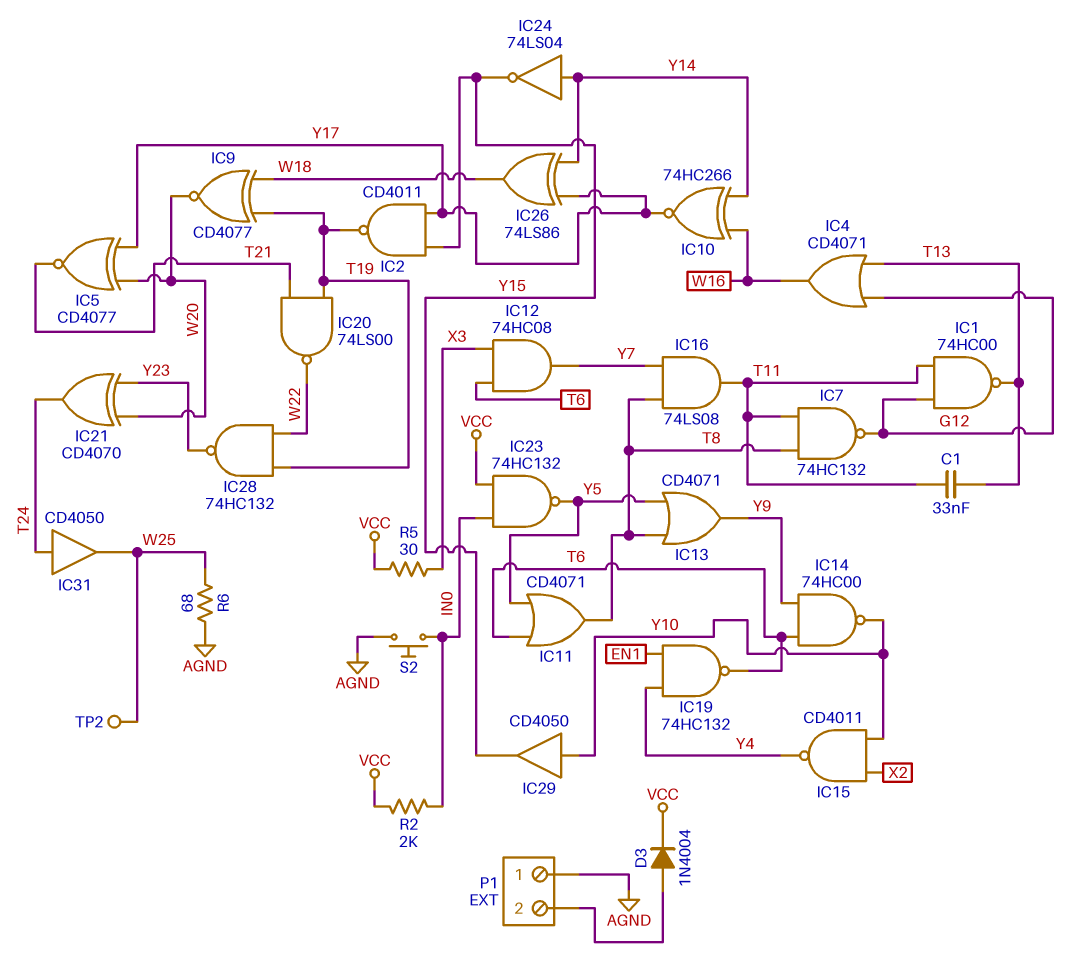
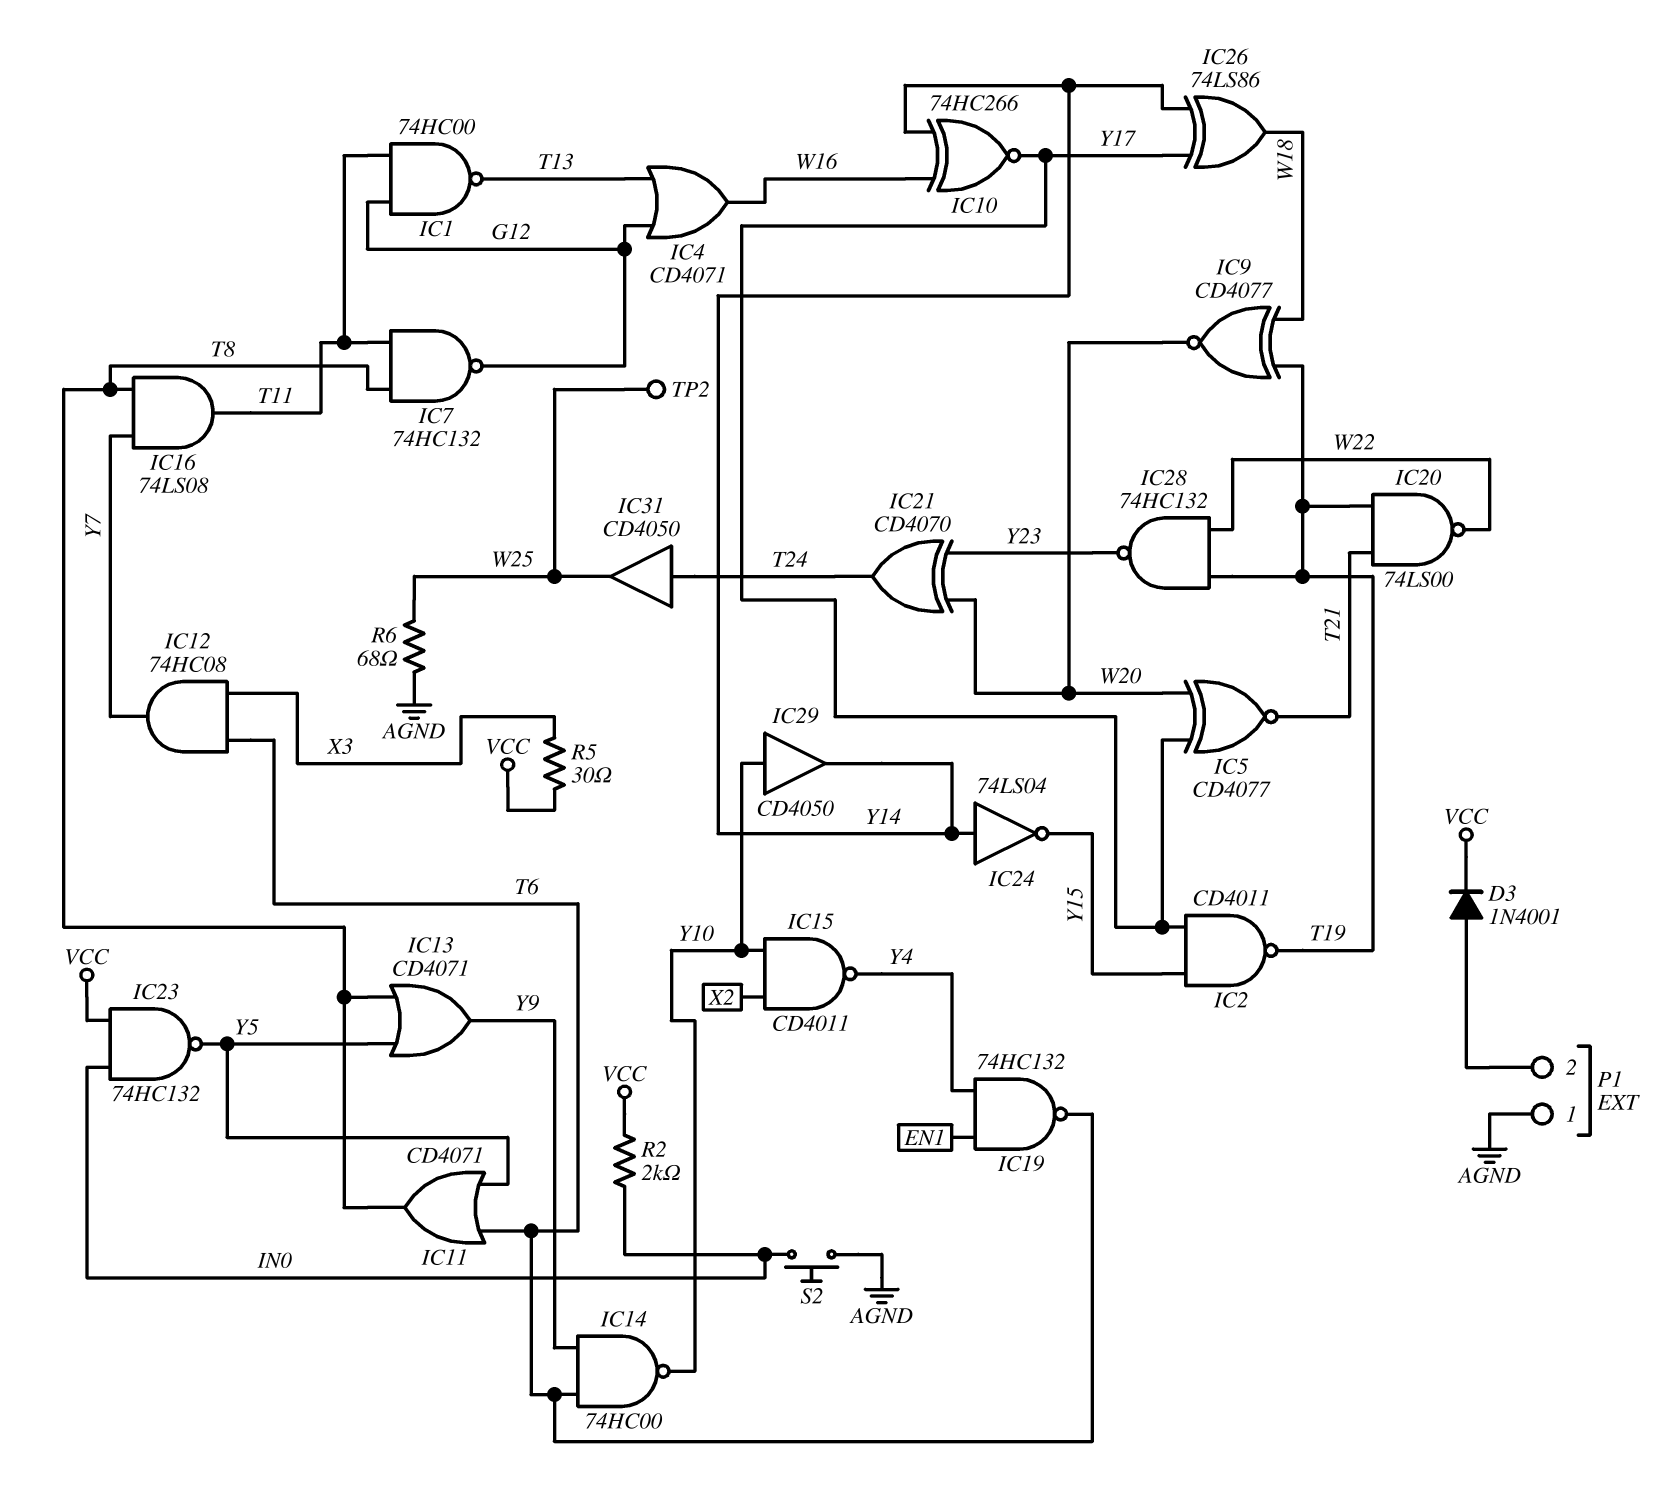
C1: 33nF (T11, T13) -> none
D3: diode 1N4004 (A P1/2, K VCC) -> diode 1N4001 (A P1/2, K VCC)
IC29: buffer CD4050 (in Y10, out Y15) -> buffer CD4050 (in Y10, out Y14)

